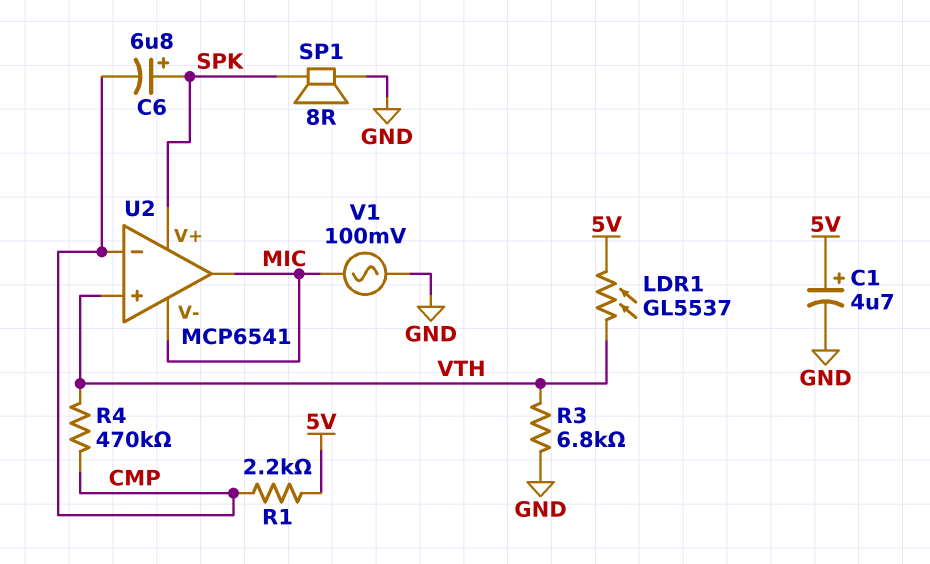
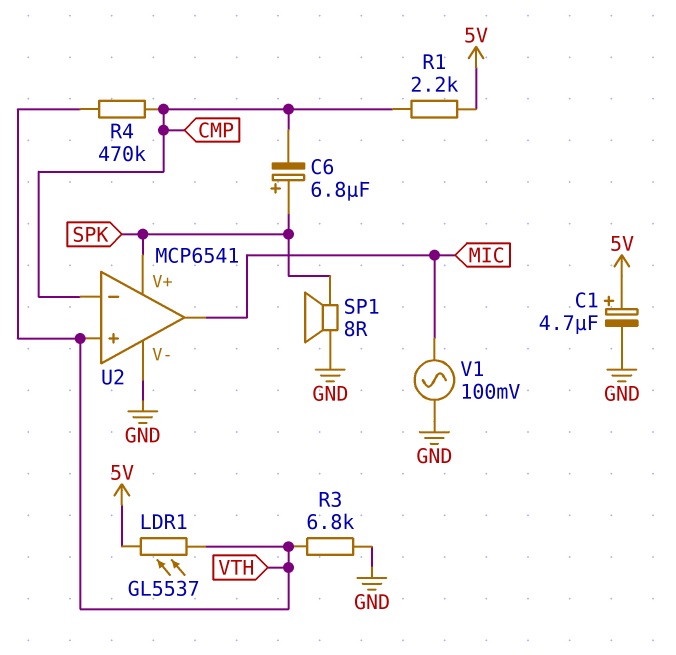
U2 pin V-: MIC -> GND

